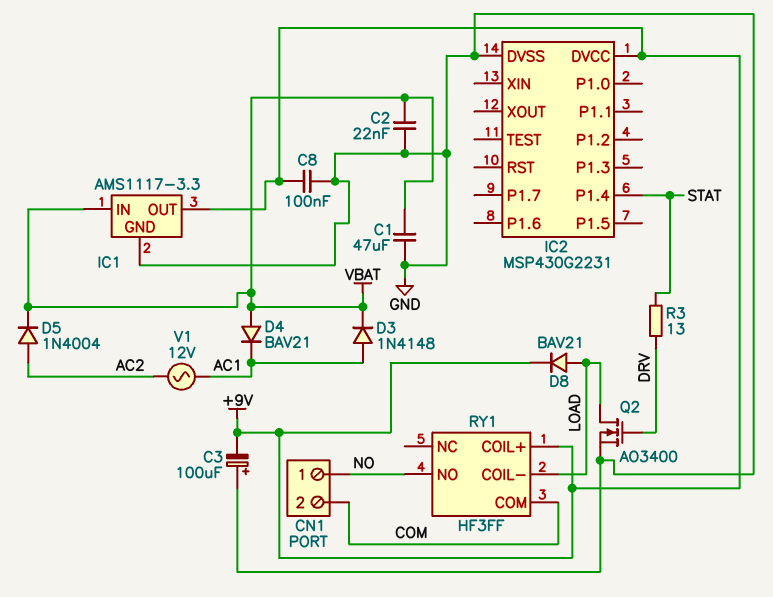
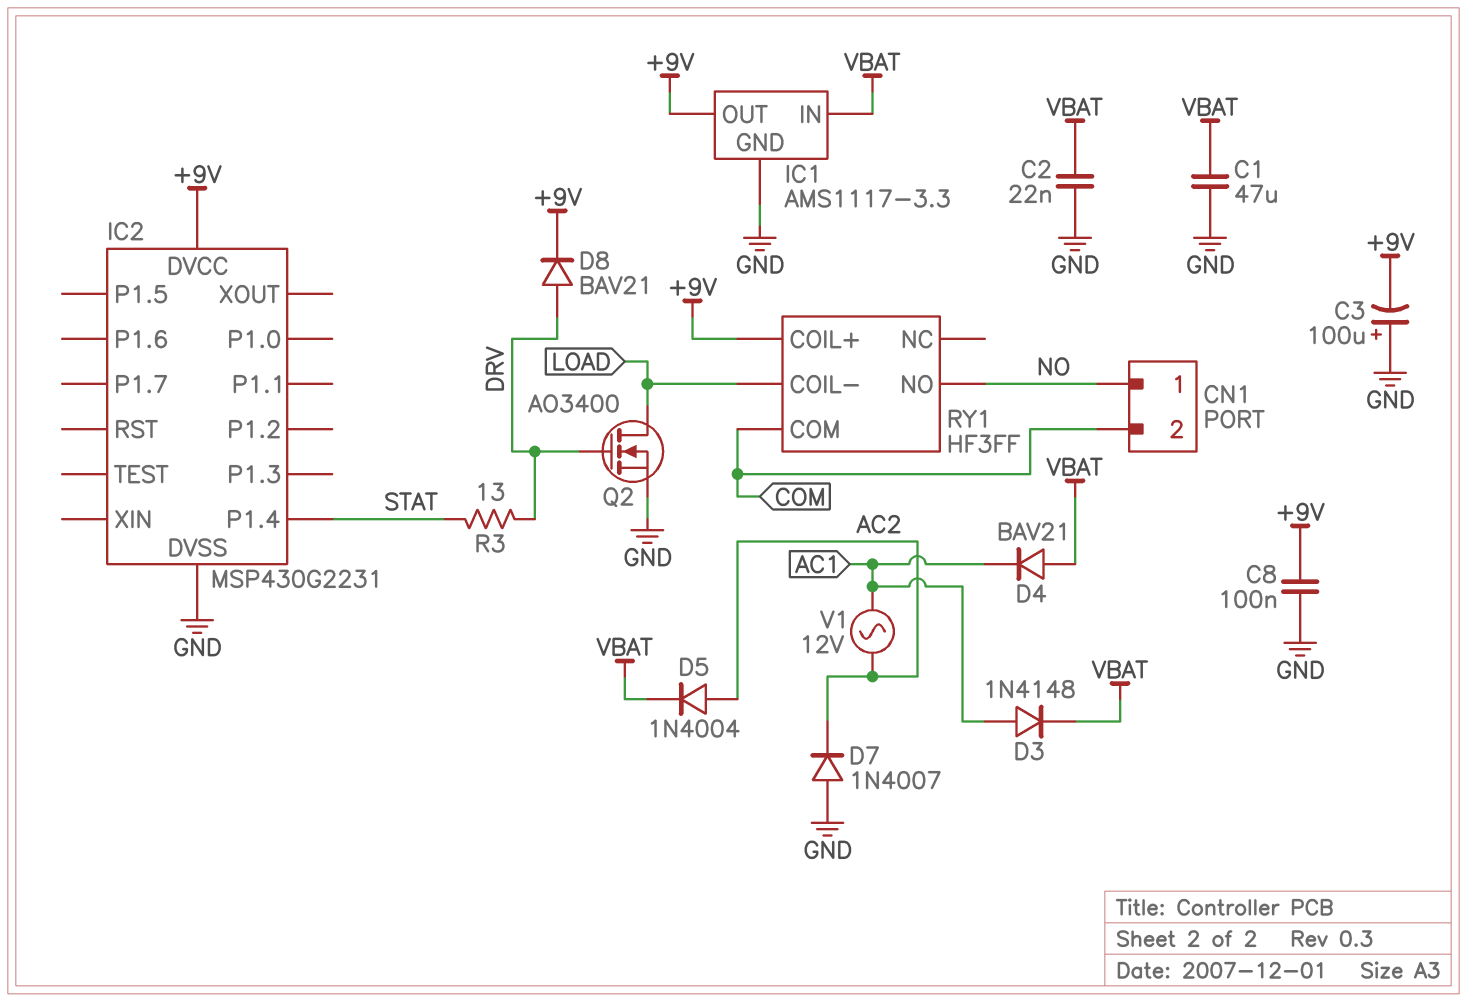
D7: none -> diode 1N4007 (A GND, K AC2)
D8: diode BAV21 (A LOAD, K +9V) -> diode BAV21 (A DRV, K +9V)

